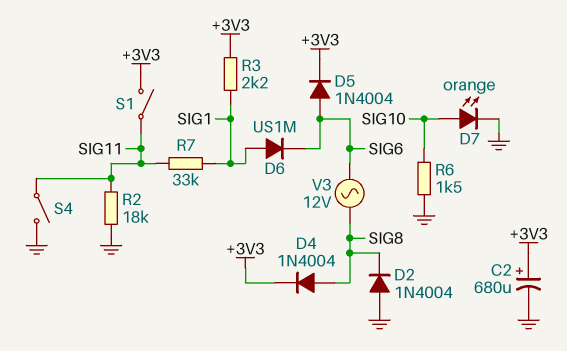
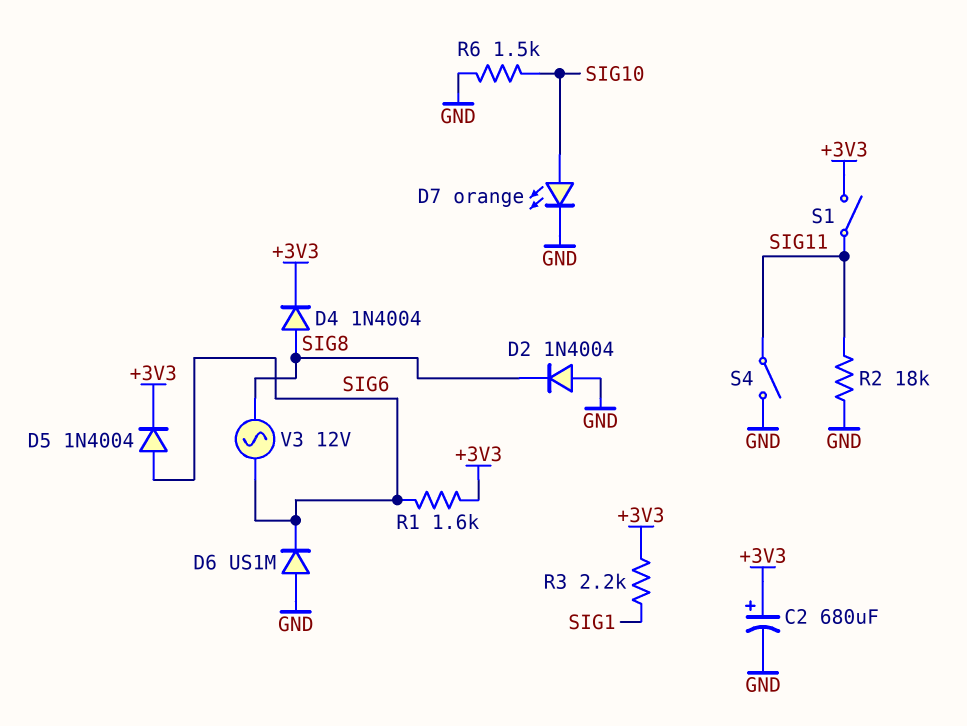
D6: diode US1M (A SIG1, K SIG6) -> diode US1M (A GND, K SIG6)
R1: none -> 1.6k (+3V3, SIG6)
R7: 33k (SIG1, SIG11) -> none

